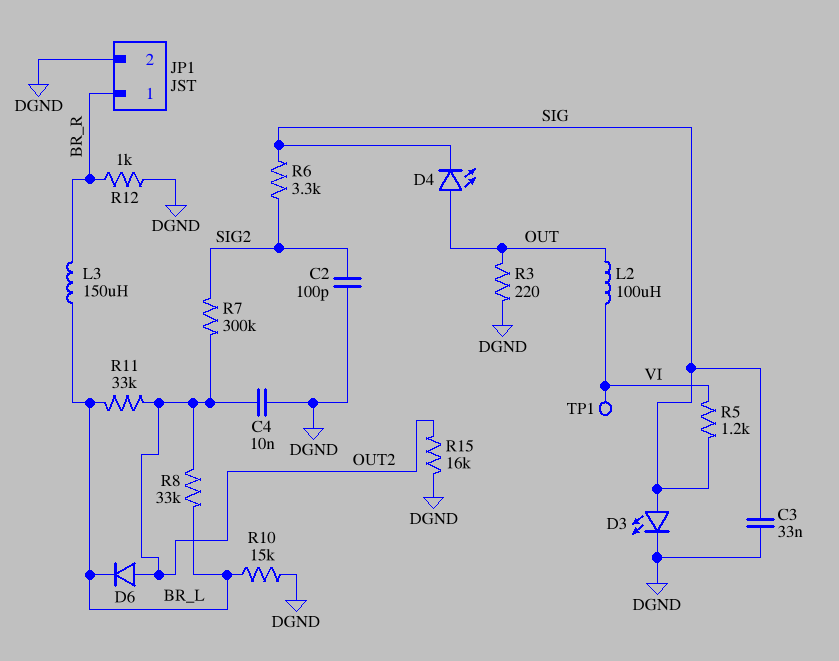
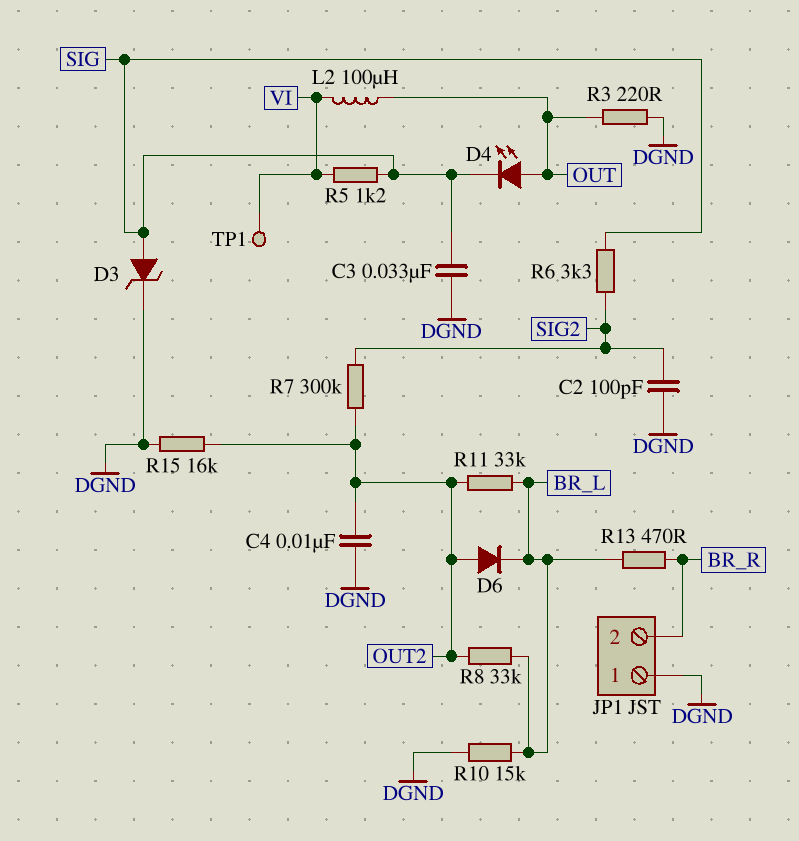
D3: LED (A SIG, K DGND) -> zener (A SIG, K DGND)
JP1 pin 1: BR_R -> DGND
JP1 pin 2: DGND -> BR_R
L3: 150uH (BR_L, BR_R) -> none
R12: 1k (BR_R, DGND) -> none
R13: none -> 470 (BR_L, BR_R)

